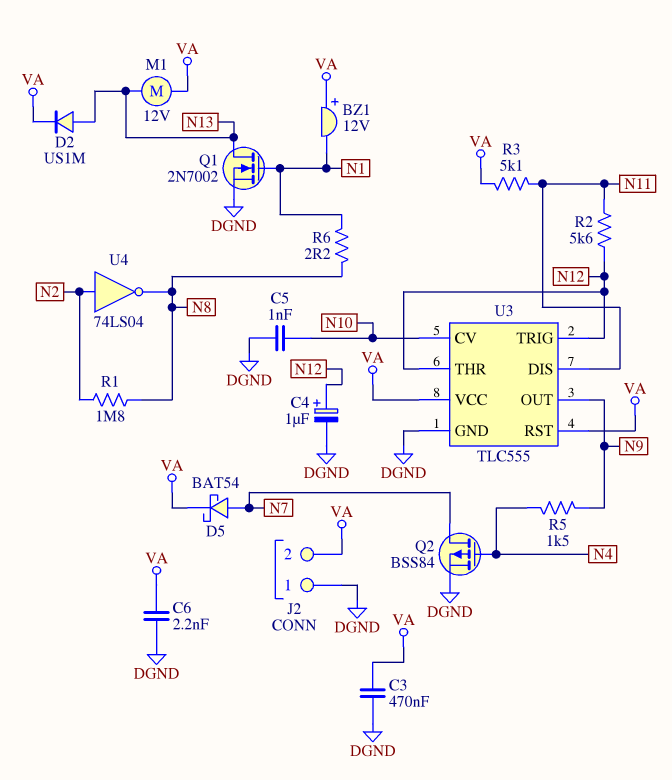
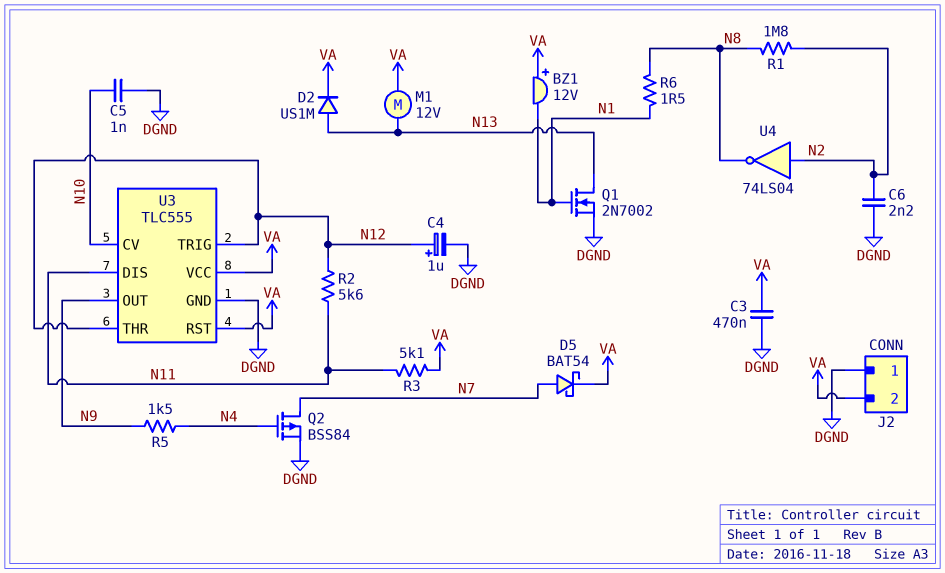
C6: 2.2nF (DGND, VA) -> 2.2nF (DGND, N2)
R6: 2.2 (N1, N8) -> 1.5 (N1, N8)

